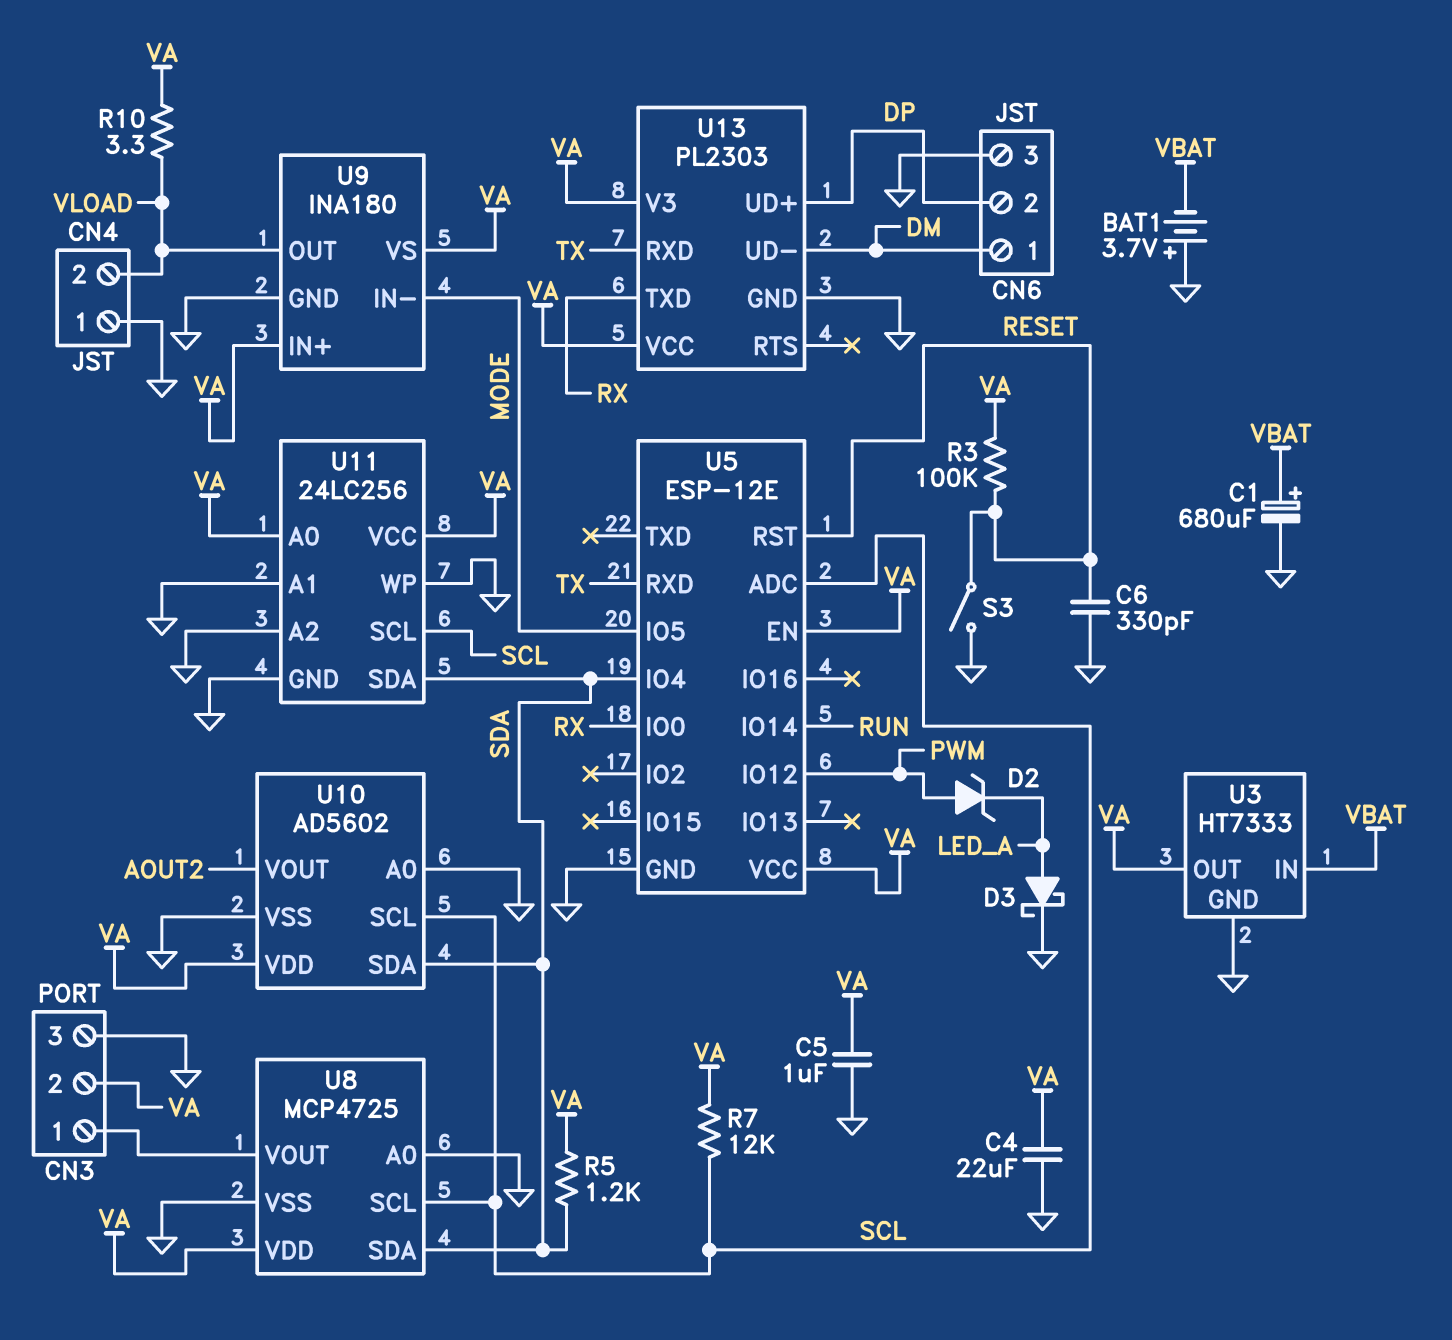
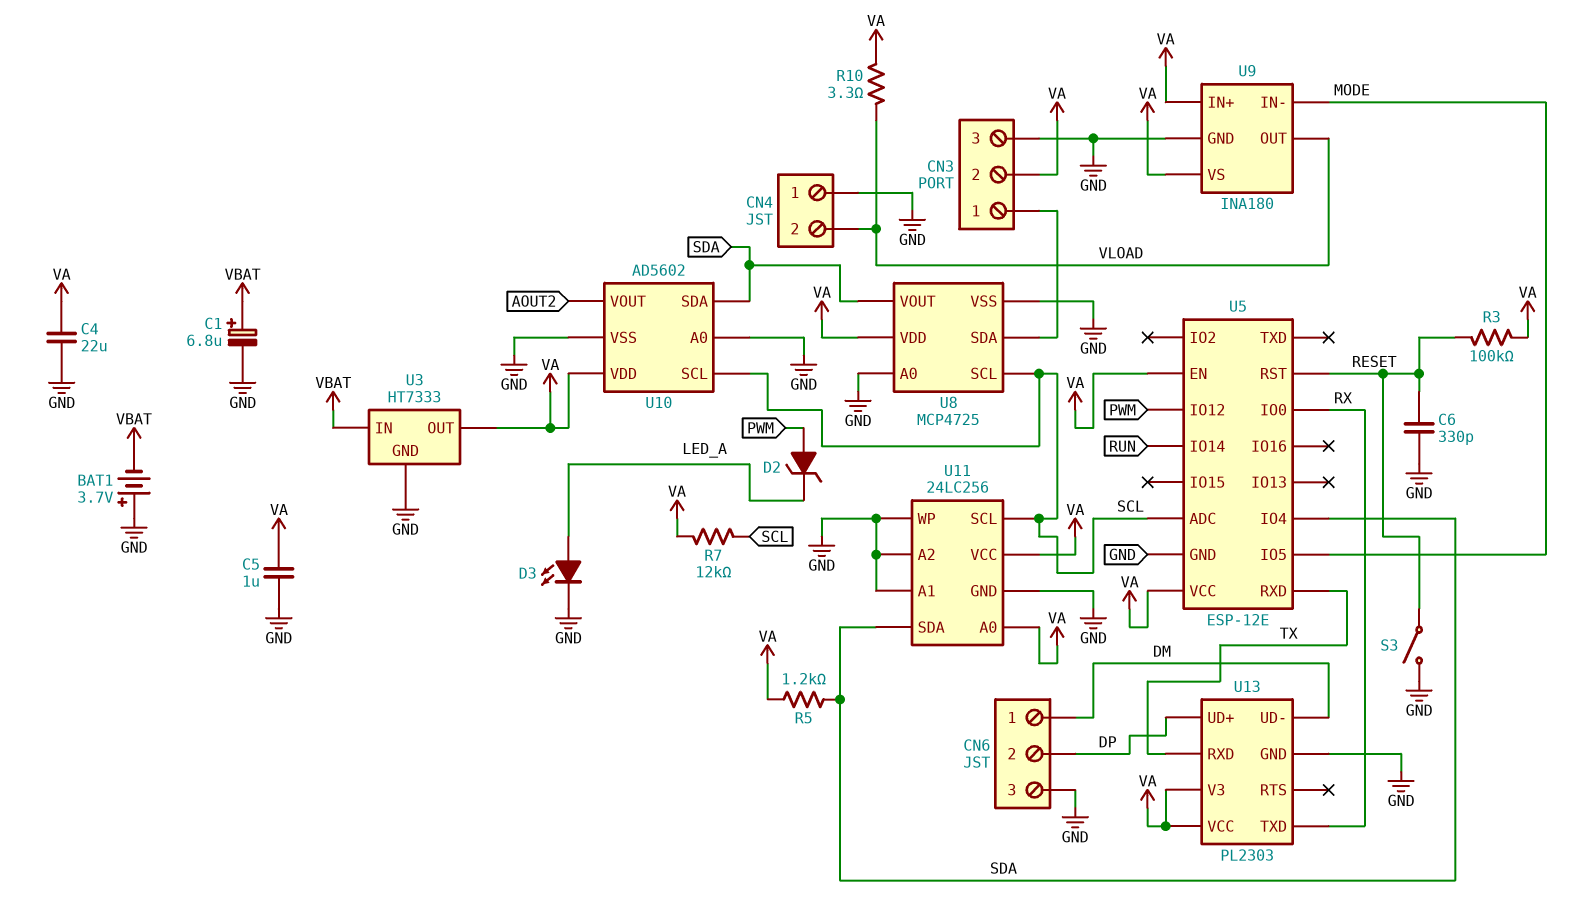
C1: 680uF (plus VBAT, minus GND) -> 6.8uF (plus VBAT, minus GND)
D3: schottky (A LED_A, K GND) -> LED (A LED_A, K GND)
U8 pin SDA: SDA -> CN3/1
U8 pin VOUT: CN3/1 -> SDA

